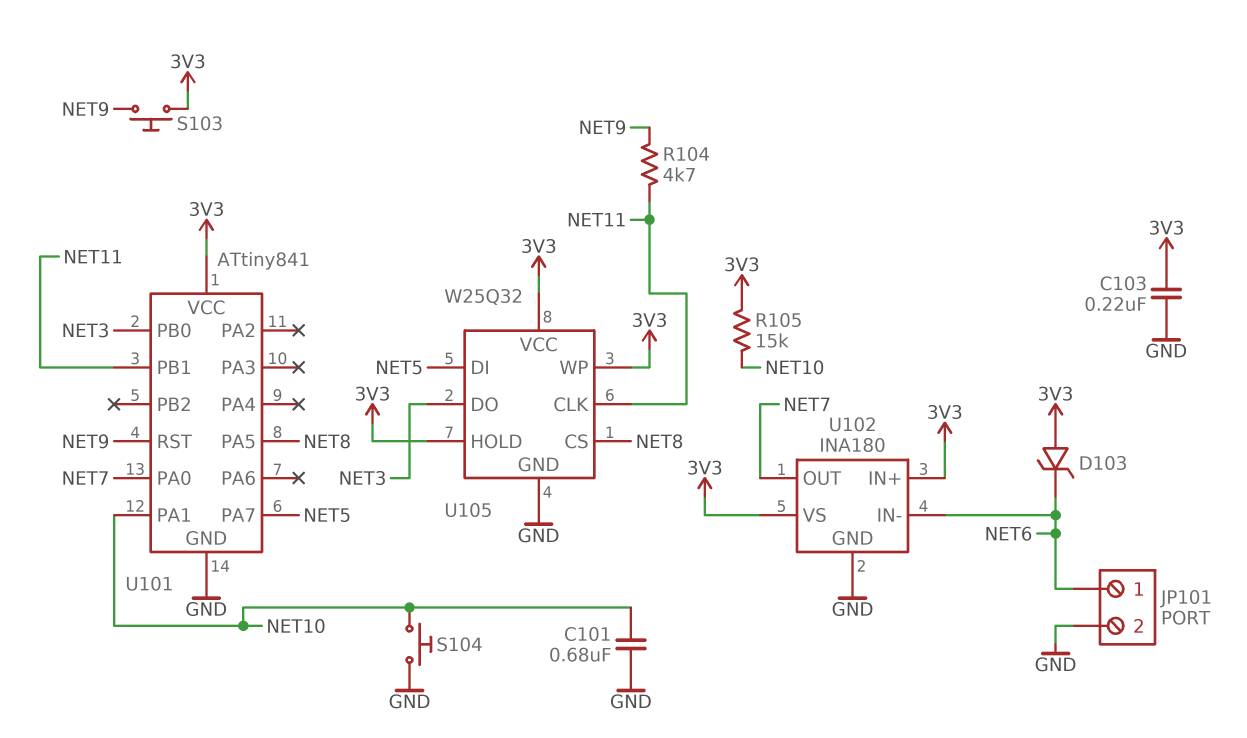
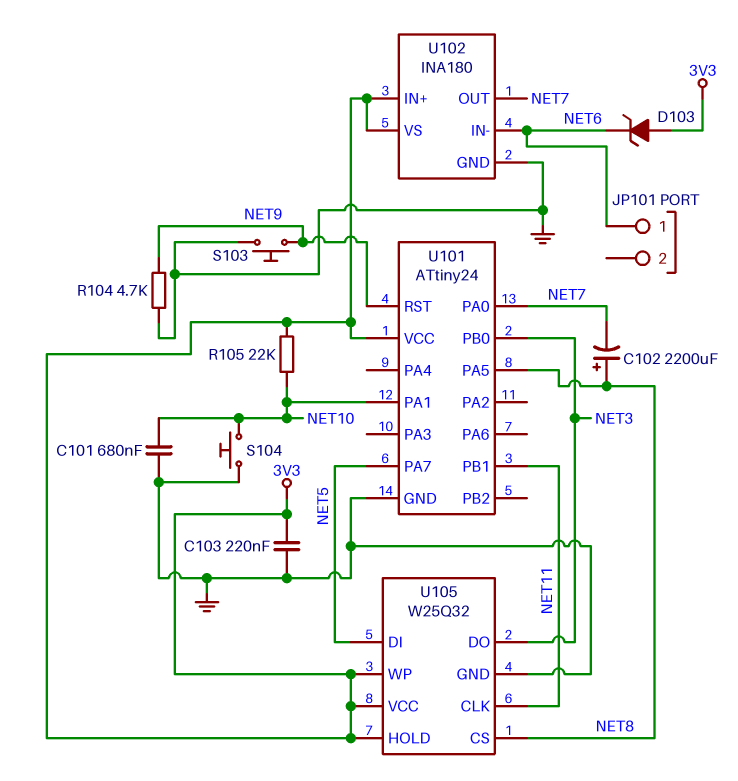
C102: none -> 2200uF (plus NET8, minus NET7)
JP101 pin 2: GND -> none
R104: 4.7k (NET9, NET11) -> 4.7k (GND, NET9)
R105: 15k (3V3, NET10) -> 22k (3V3, NET10)
S103: button (3V3, NET9) -> button (GND, NET9)
U101: ATtiny841 -> ATtiny24

